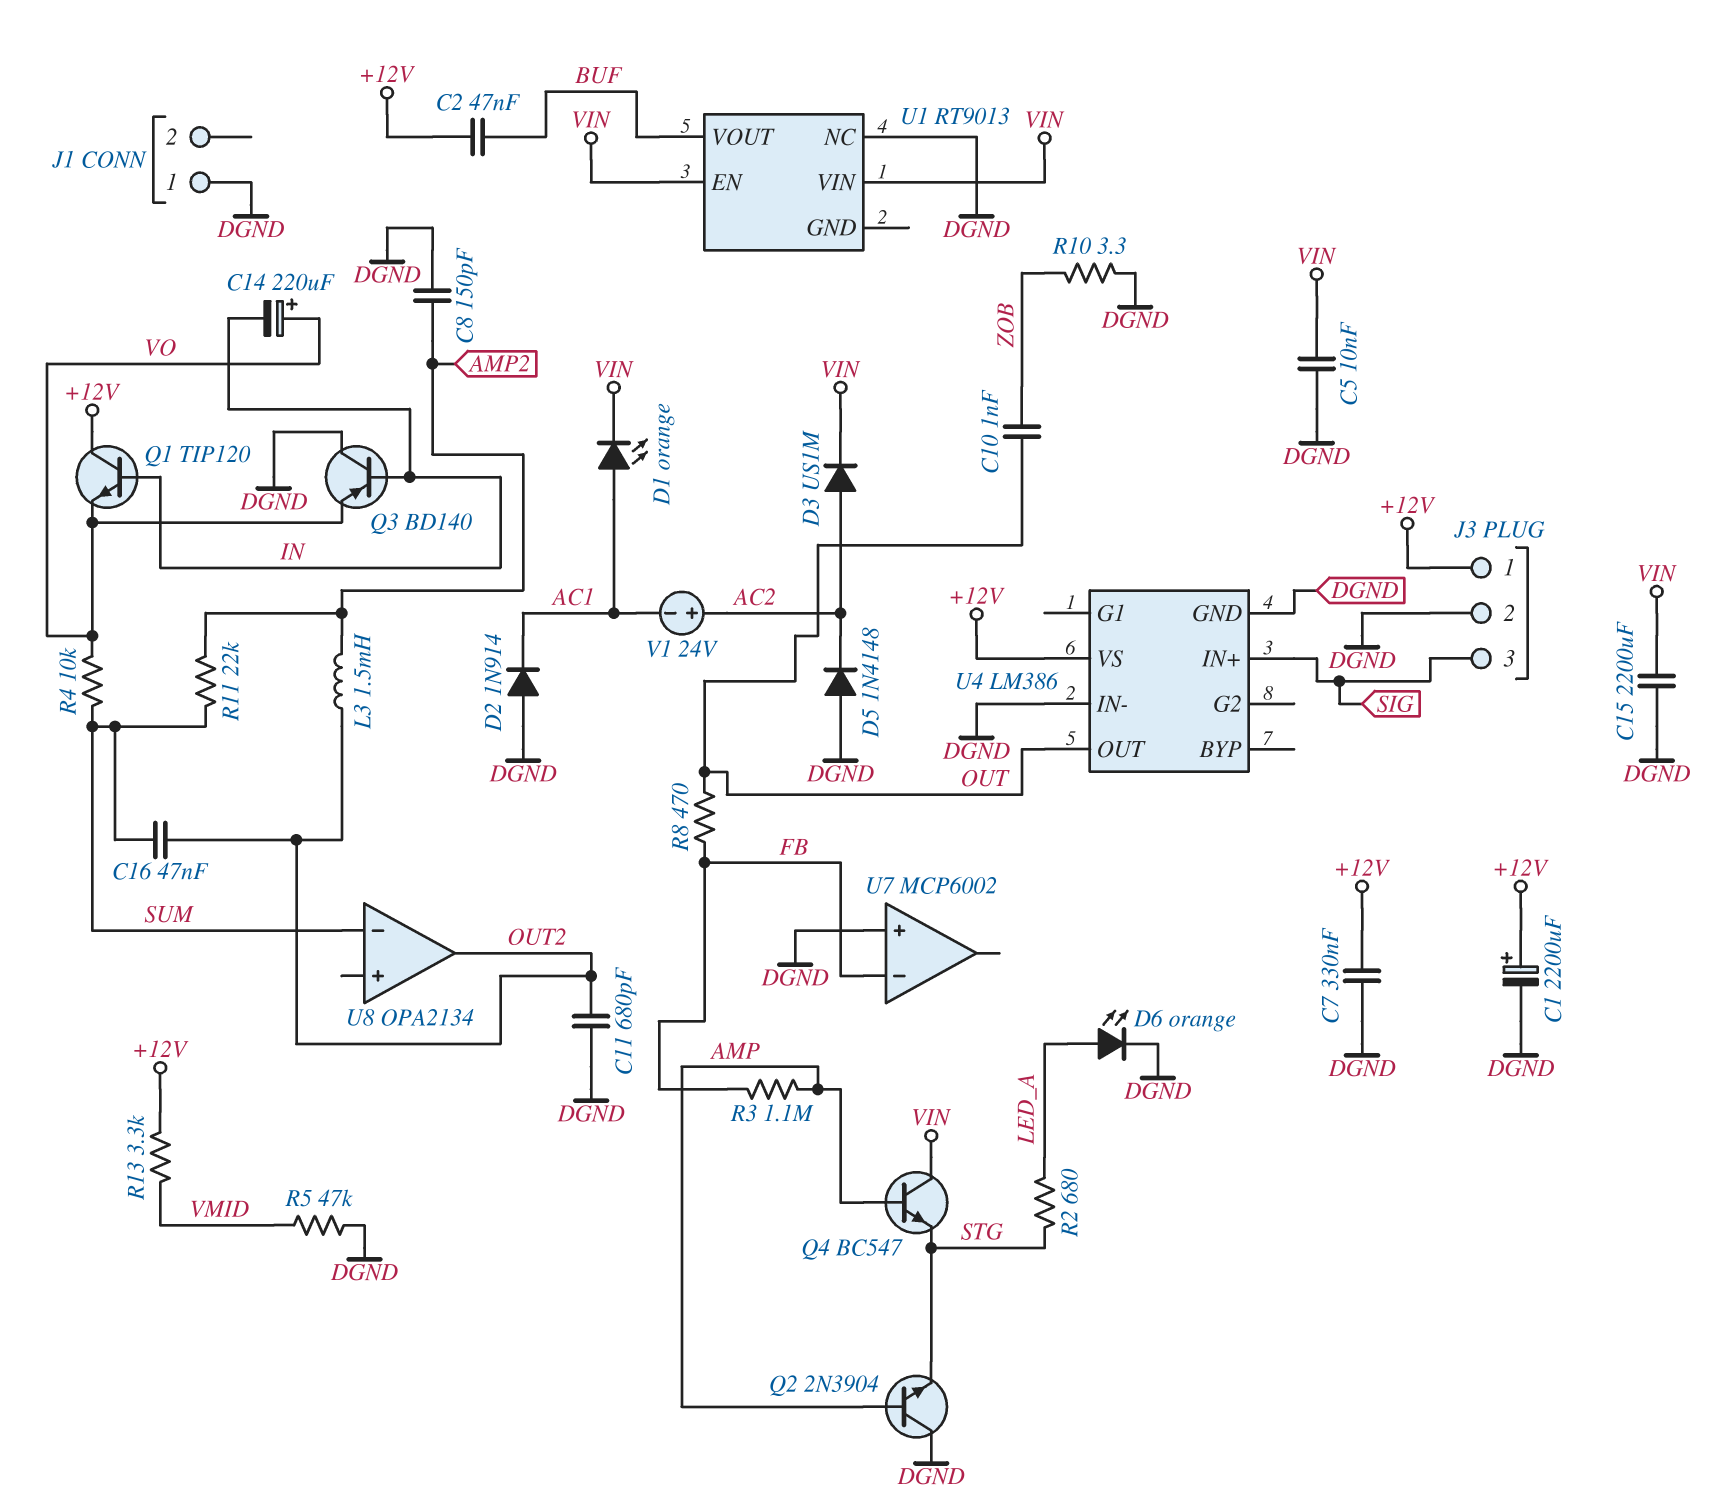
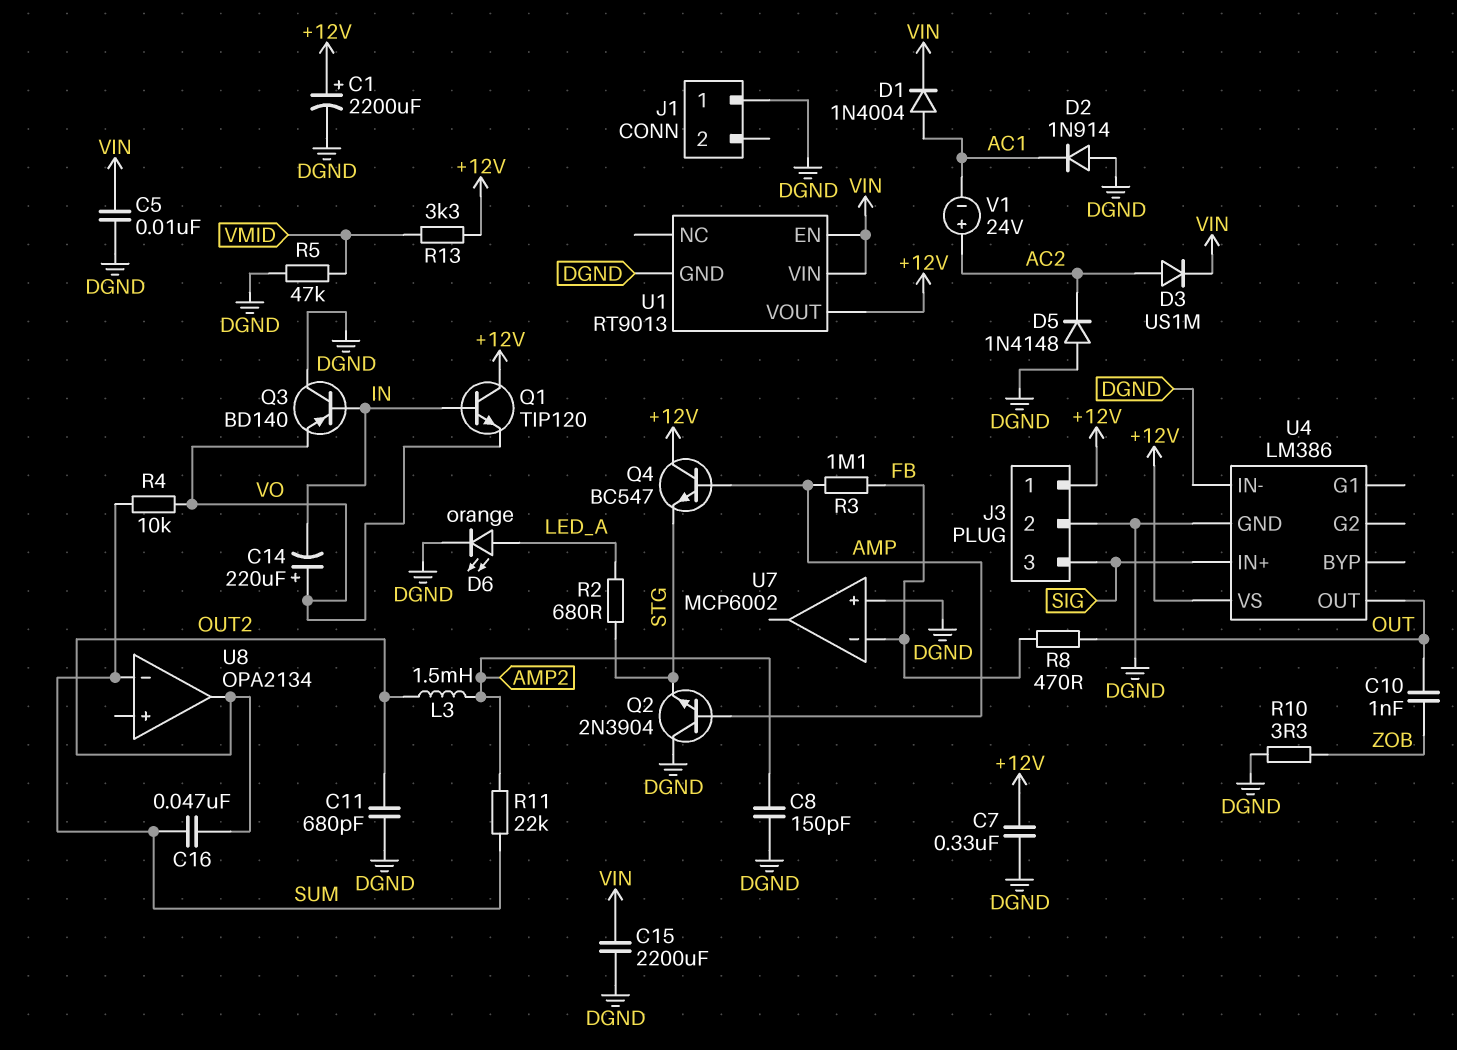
C2: 47nF (+12V, BUF) -> none
D1: LED orange (A AC1, K VIN) -> diode 1N4004 (A AC1, K VIN)
Q4: NPN BC547 (B AMP, C VIN, E STG) -> NPN BC547 (B AMP, C +12V, E STG)
U1 pin GND: none -> DGND
U1 pin NC: DGND -> none
U1 pin VOUT: BUF -> +12V

